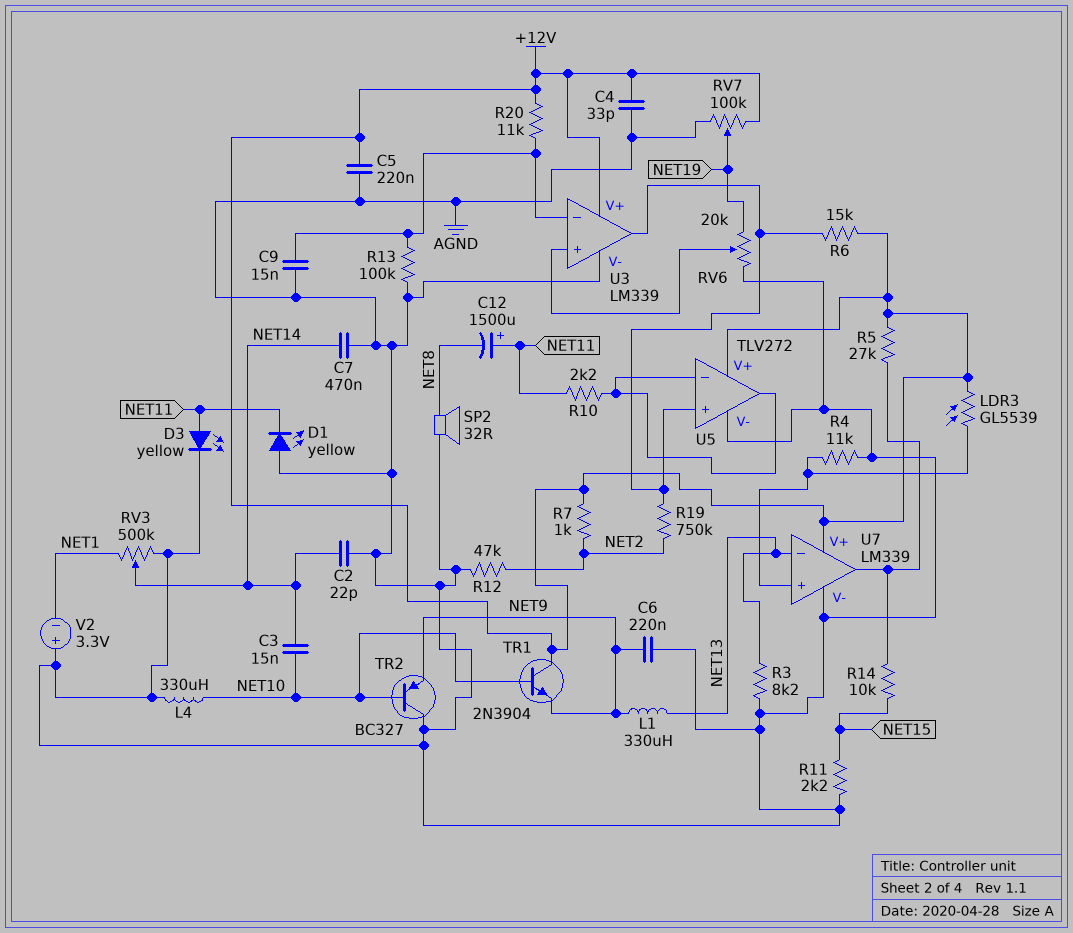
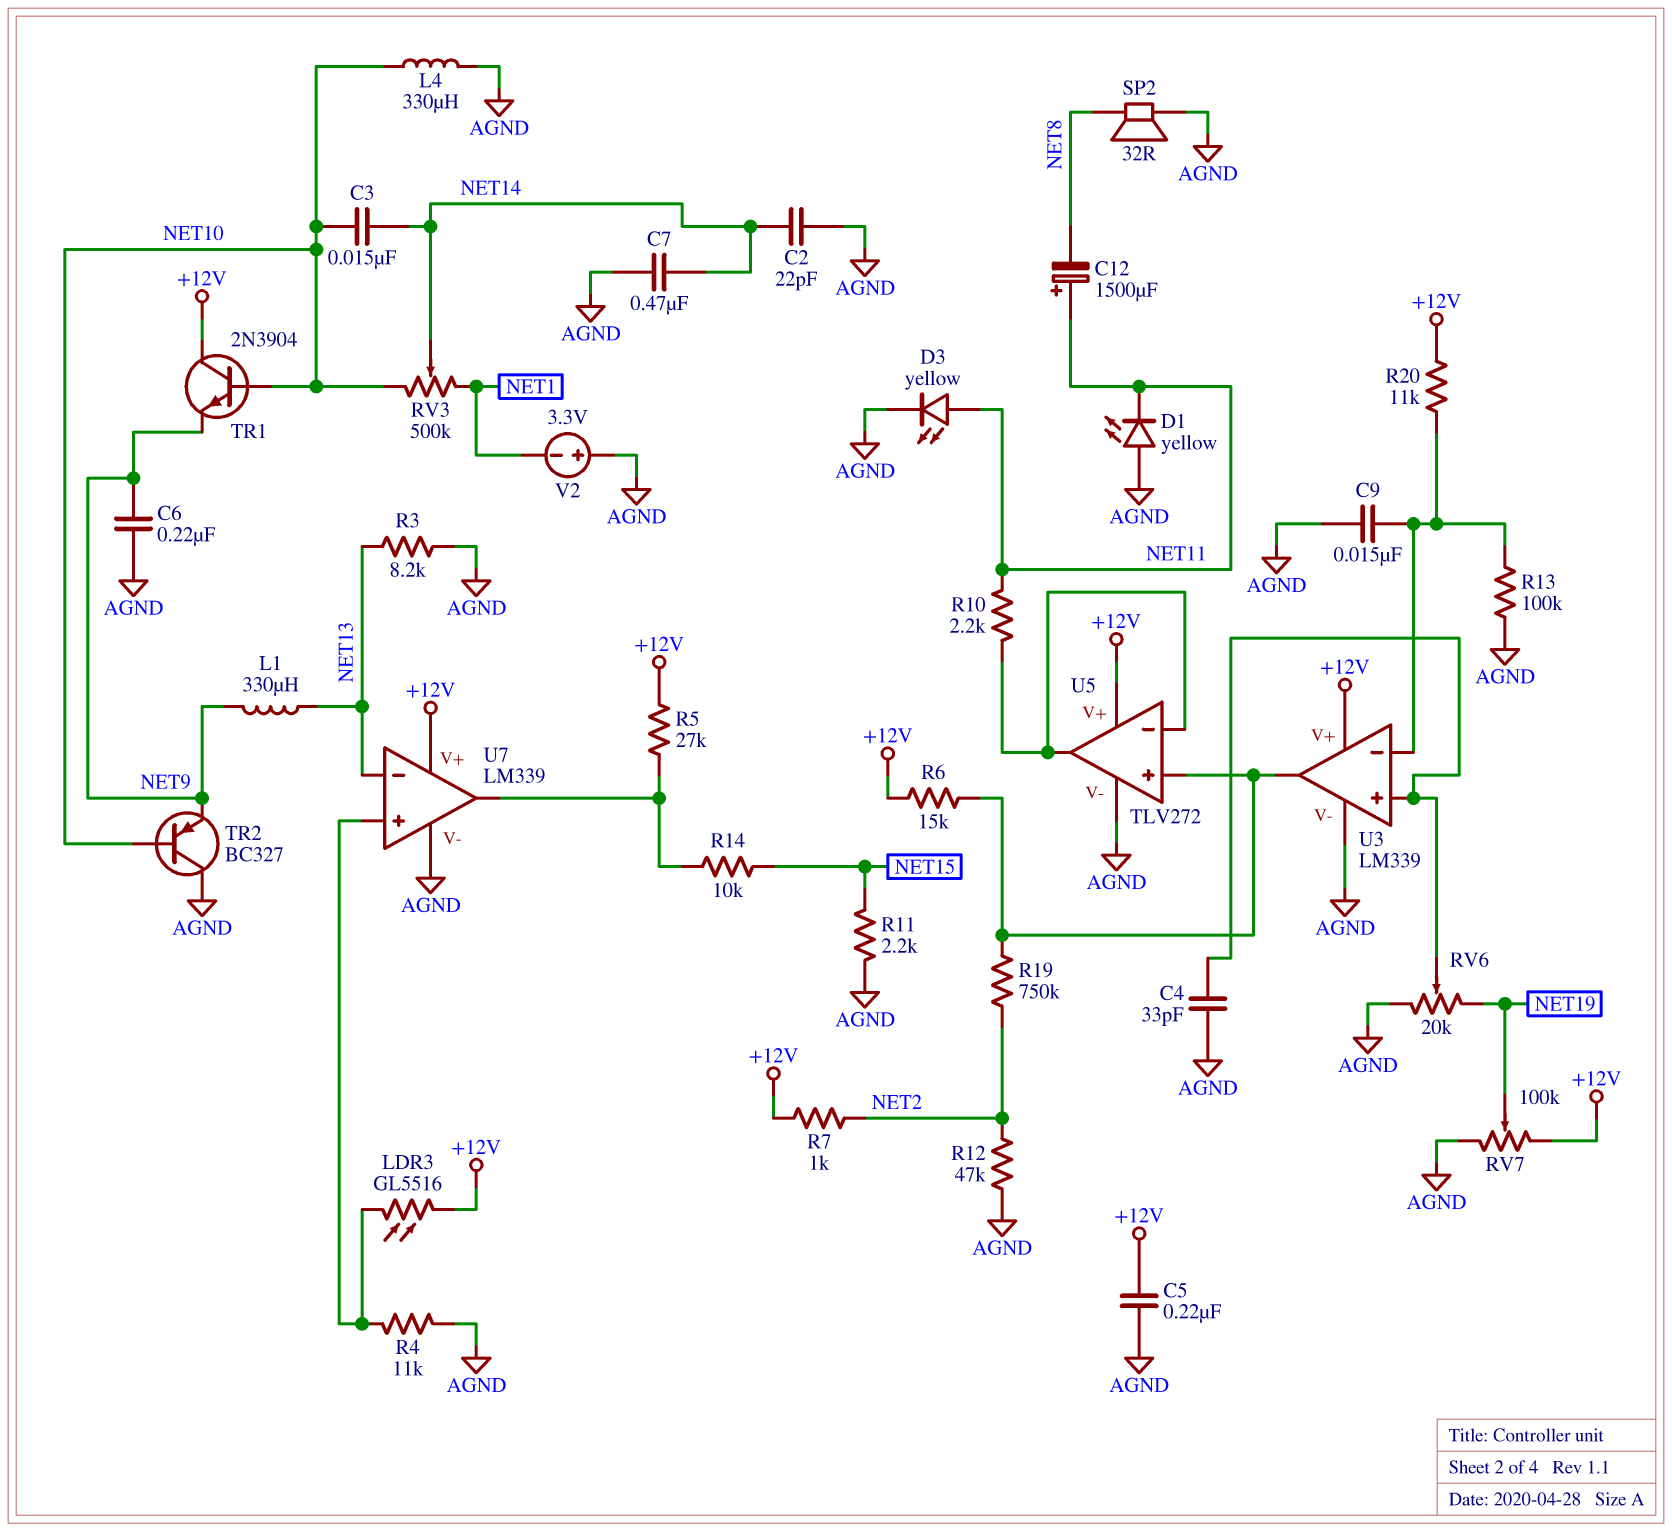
C4: 33pF (+12V, AGND) -> 33pF (AGND, U3/in+)
LDR3: GL5539 (+12V, U7/in+) -> GL5516 (+12V, U7/in+)
RV3: 500k (AGND, NET1, wiper NET14) -> 500k (NET1, NET10, wiper NET14)

